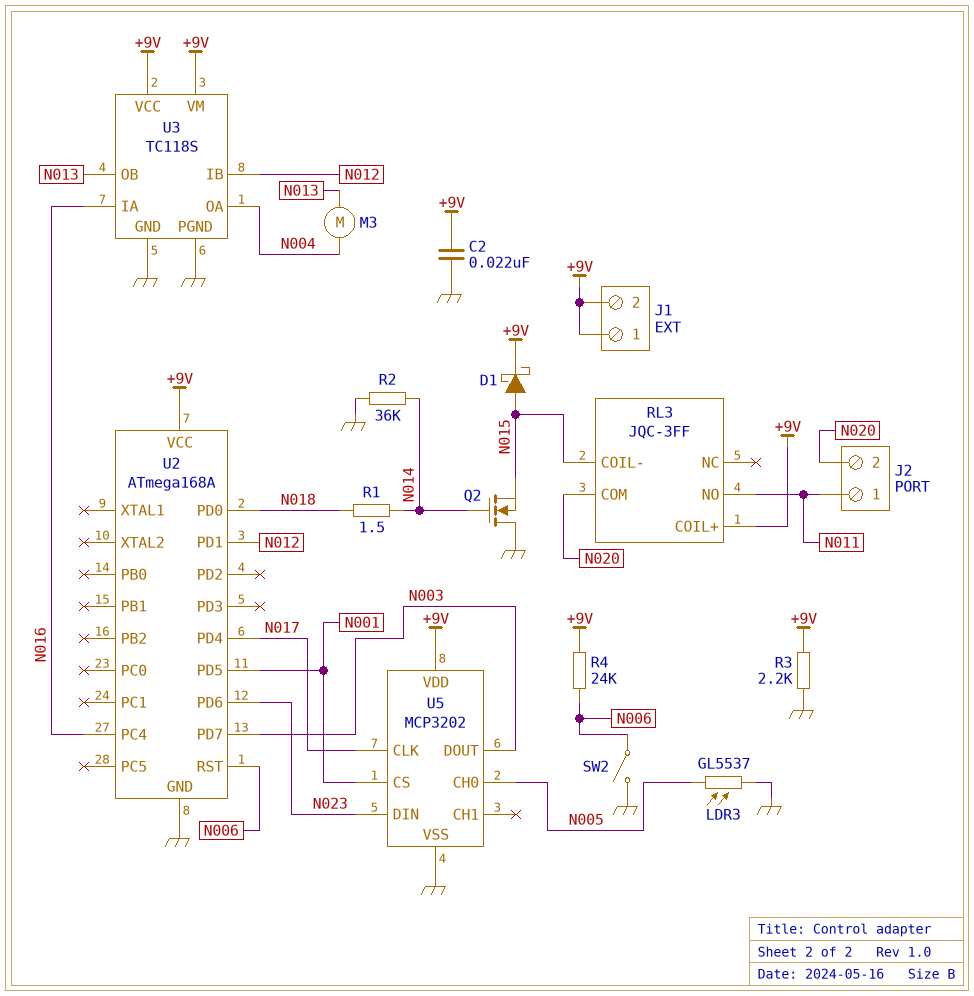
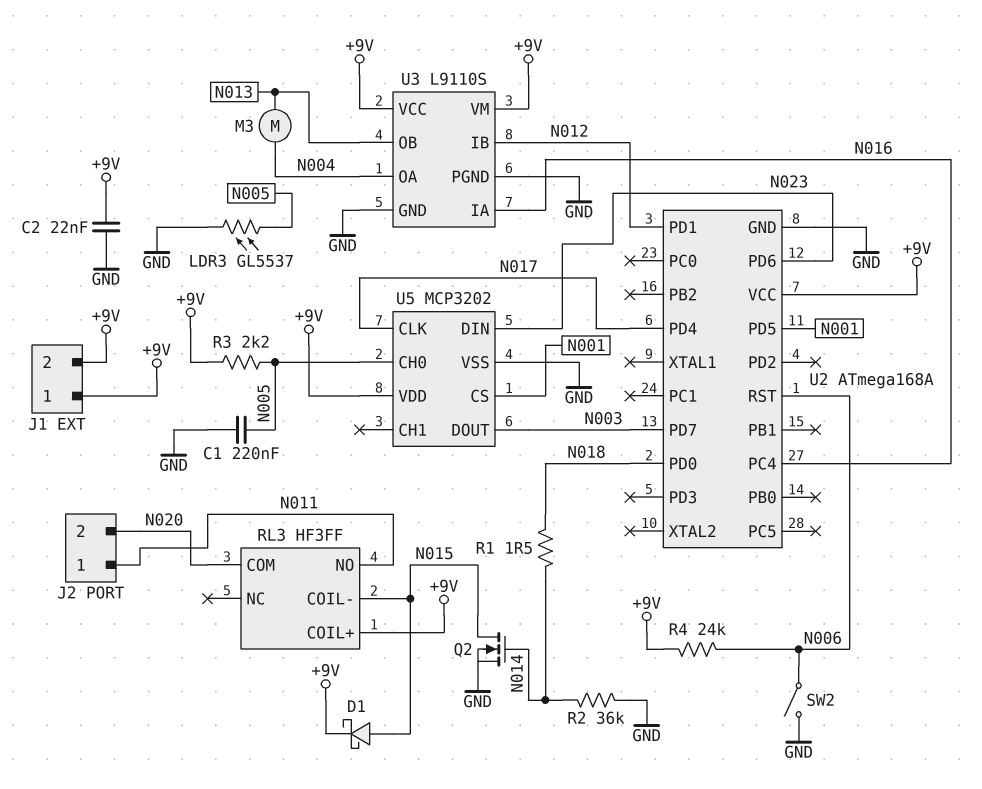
C1: none -> 220nF (GND, N005)
Q2: NMOS (G N014, D GND, S N015) -> NMOS (G N014, D N015, S GND)
R3: 2.2k (+9V, GND) -> 2.2k (+9V, N005)
RL3: JQC-3FF -> HF3FF
U3: TC118S -> L9110S

